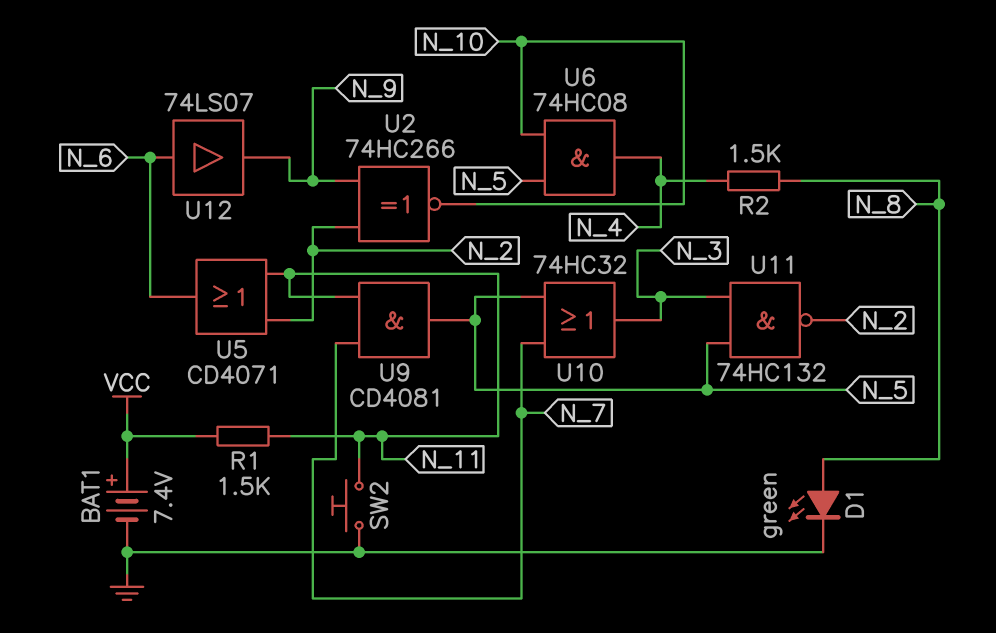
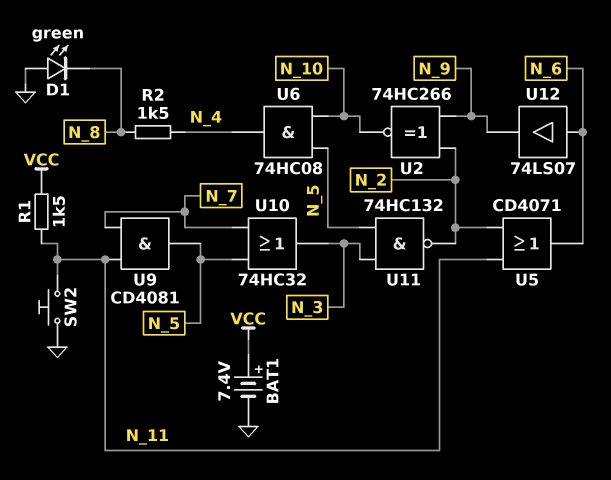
D1: LED green (A N_8, K GND) -> LED green (A GND, K N_8)

